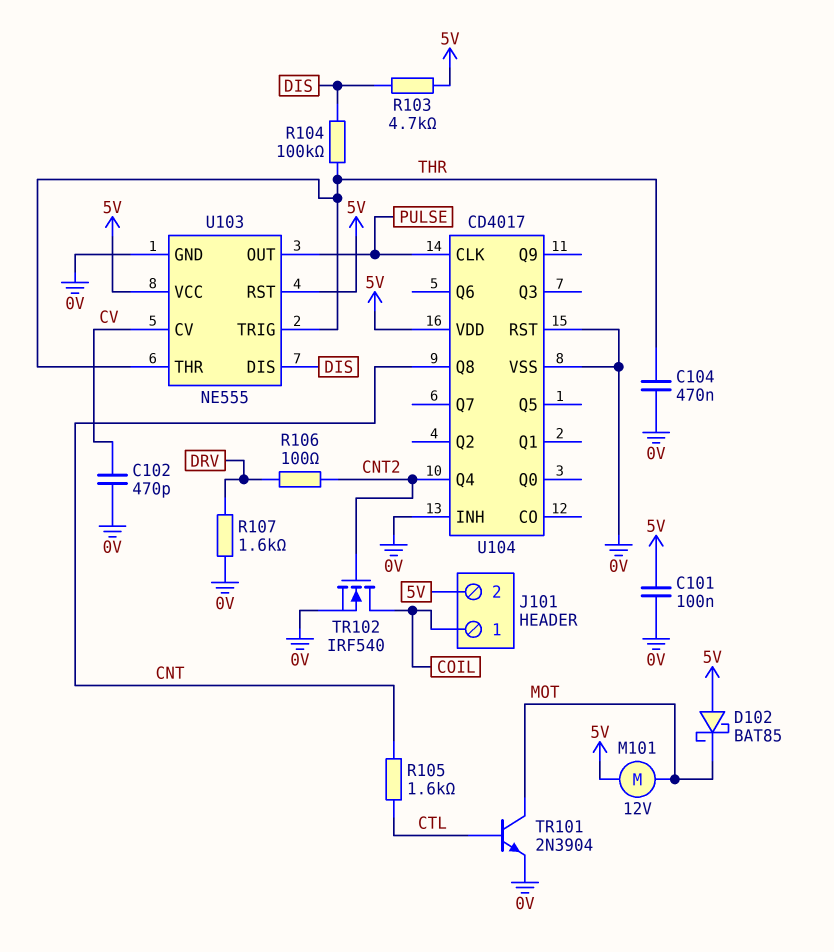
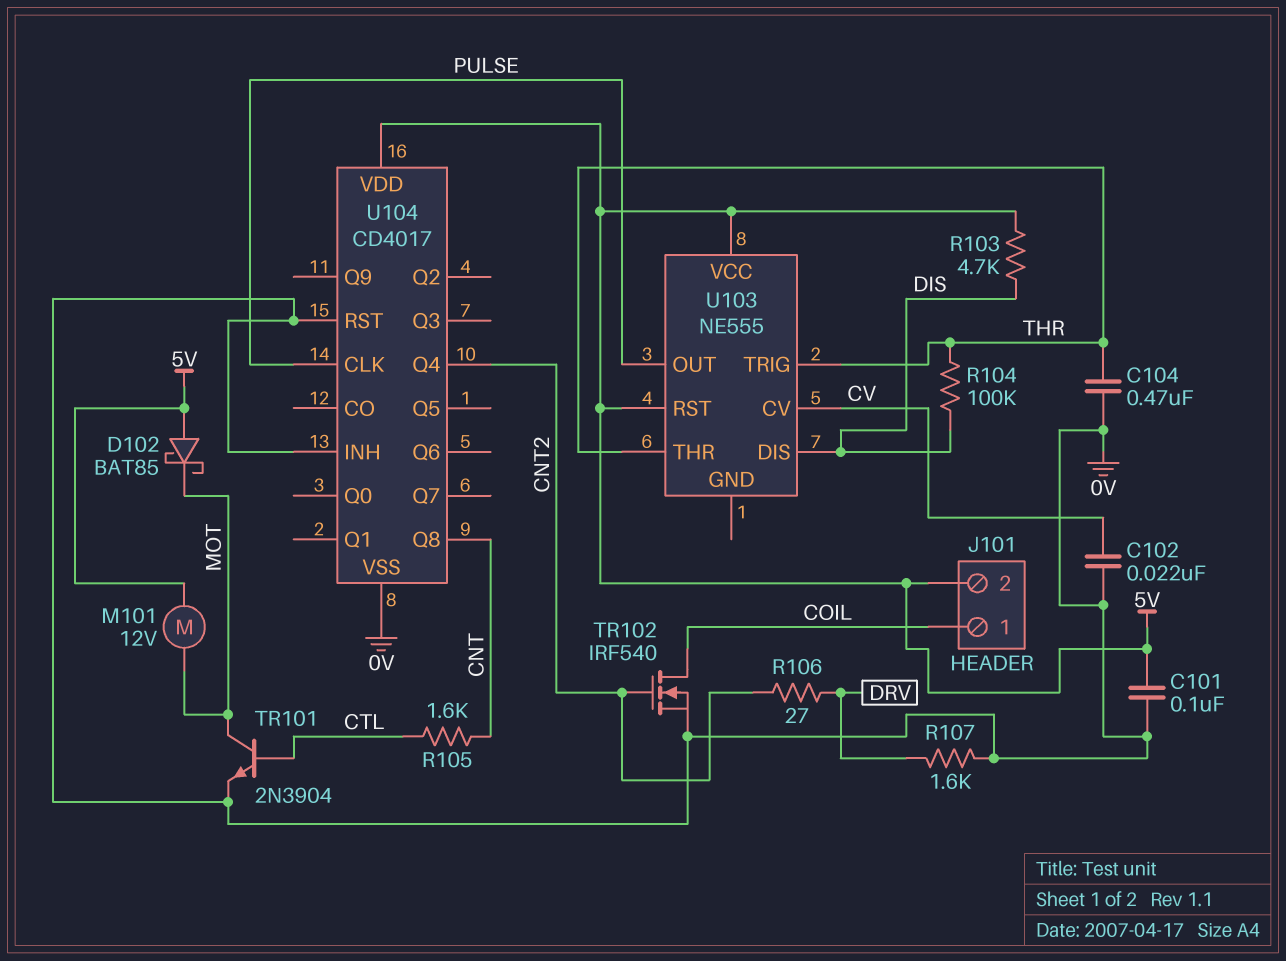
C102: 470pF (0V, CV) -> 22nF (0V, CV)
R106: 100 (CNT2, DRV) -> 27 (CNT2, DRV)
U103 pin GND: 0V -> none

